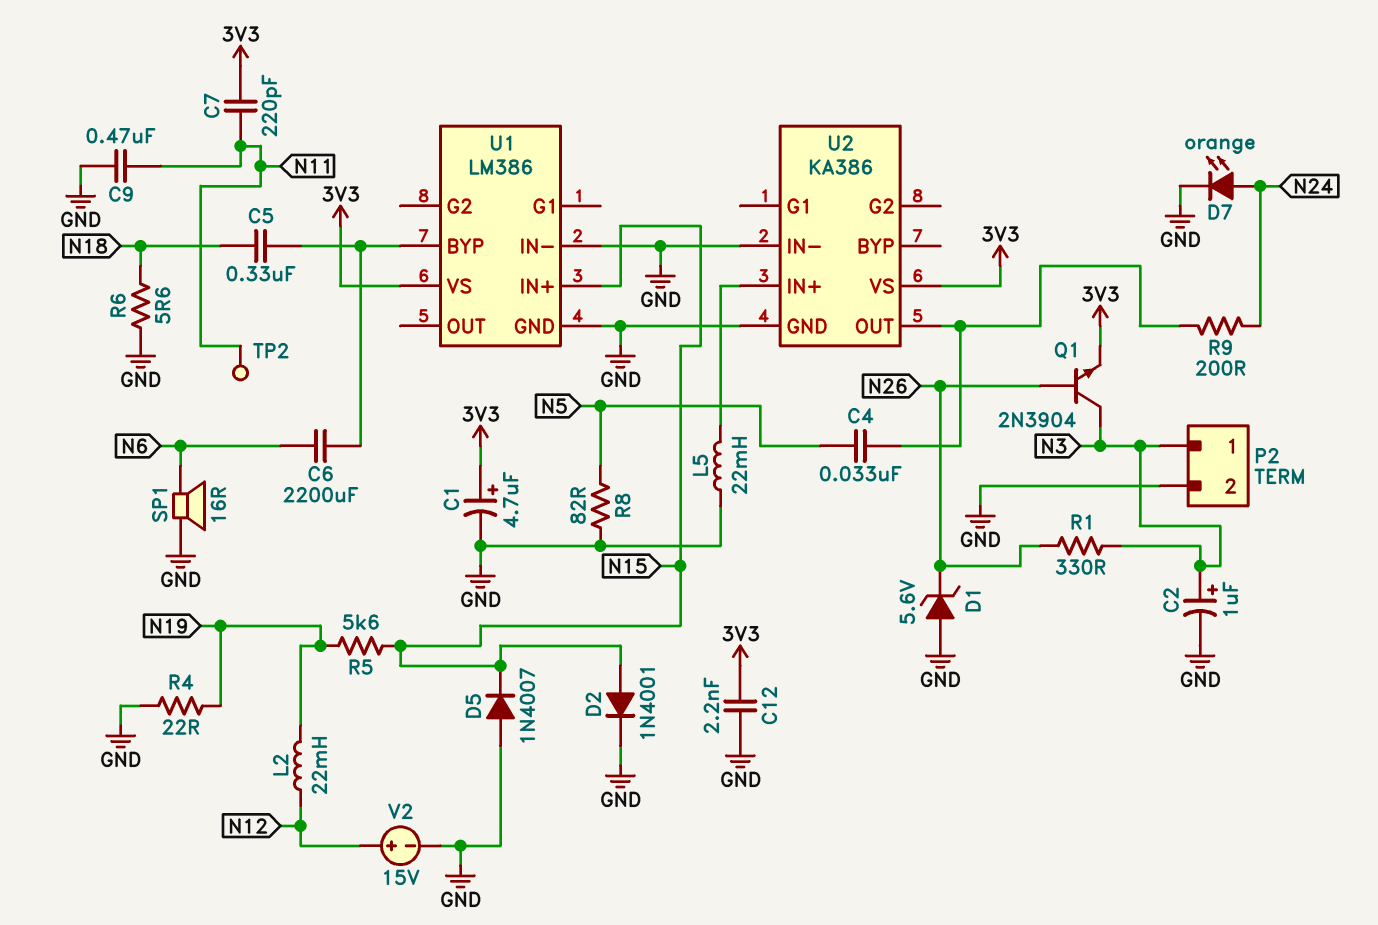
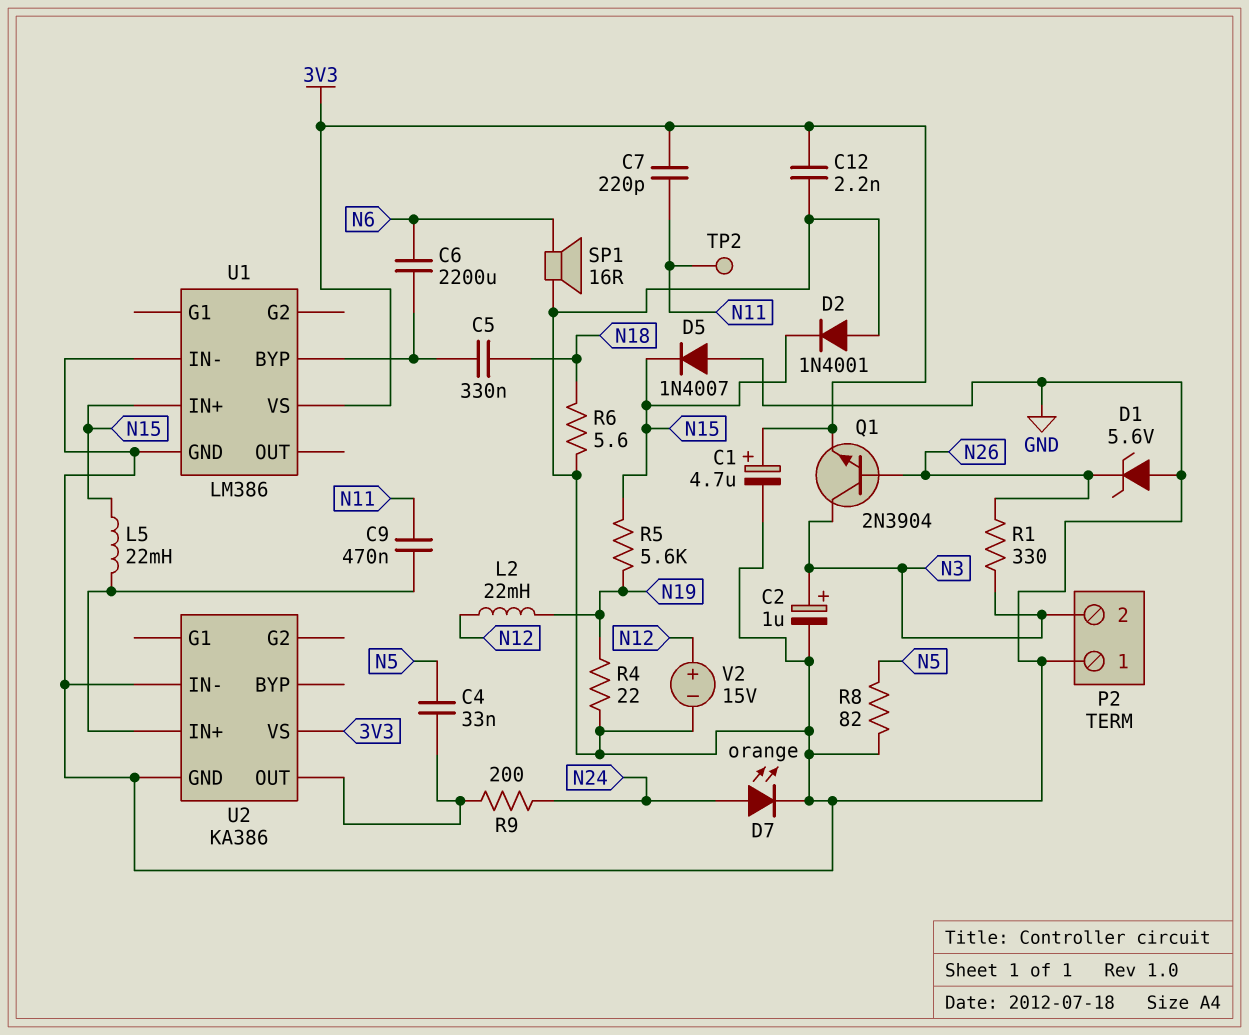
C9: 470nF (GND, N11) -> 470nF (N11, U2/IN+)
D2: diode 1N4001 (A N15, K GND) -> diode 1N4001 (A GND, K N15)
L5: 22mH (GND, U2/IN+) -> 22mH (N15, U2/IN+)
P2 pin 1: N3 -> GND
P2 pin 2: GND -> N3

